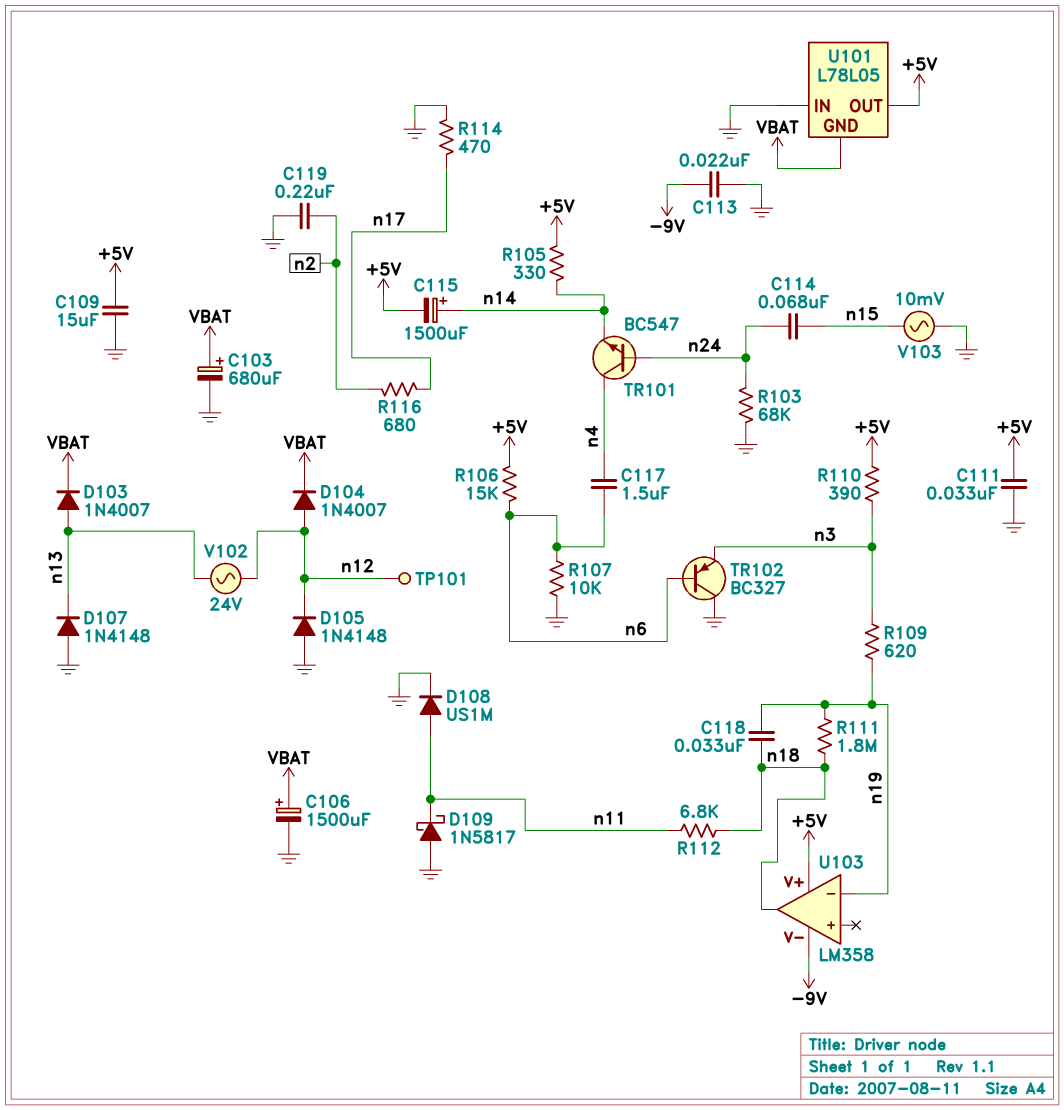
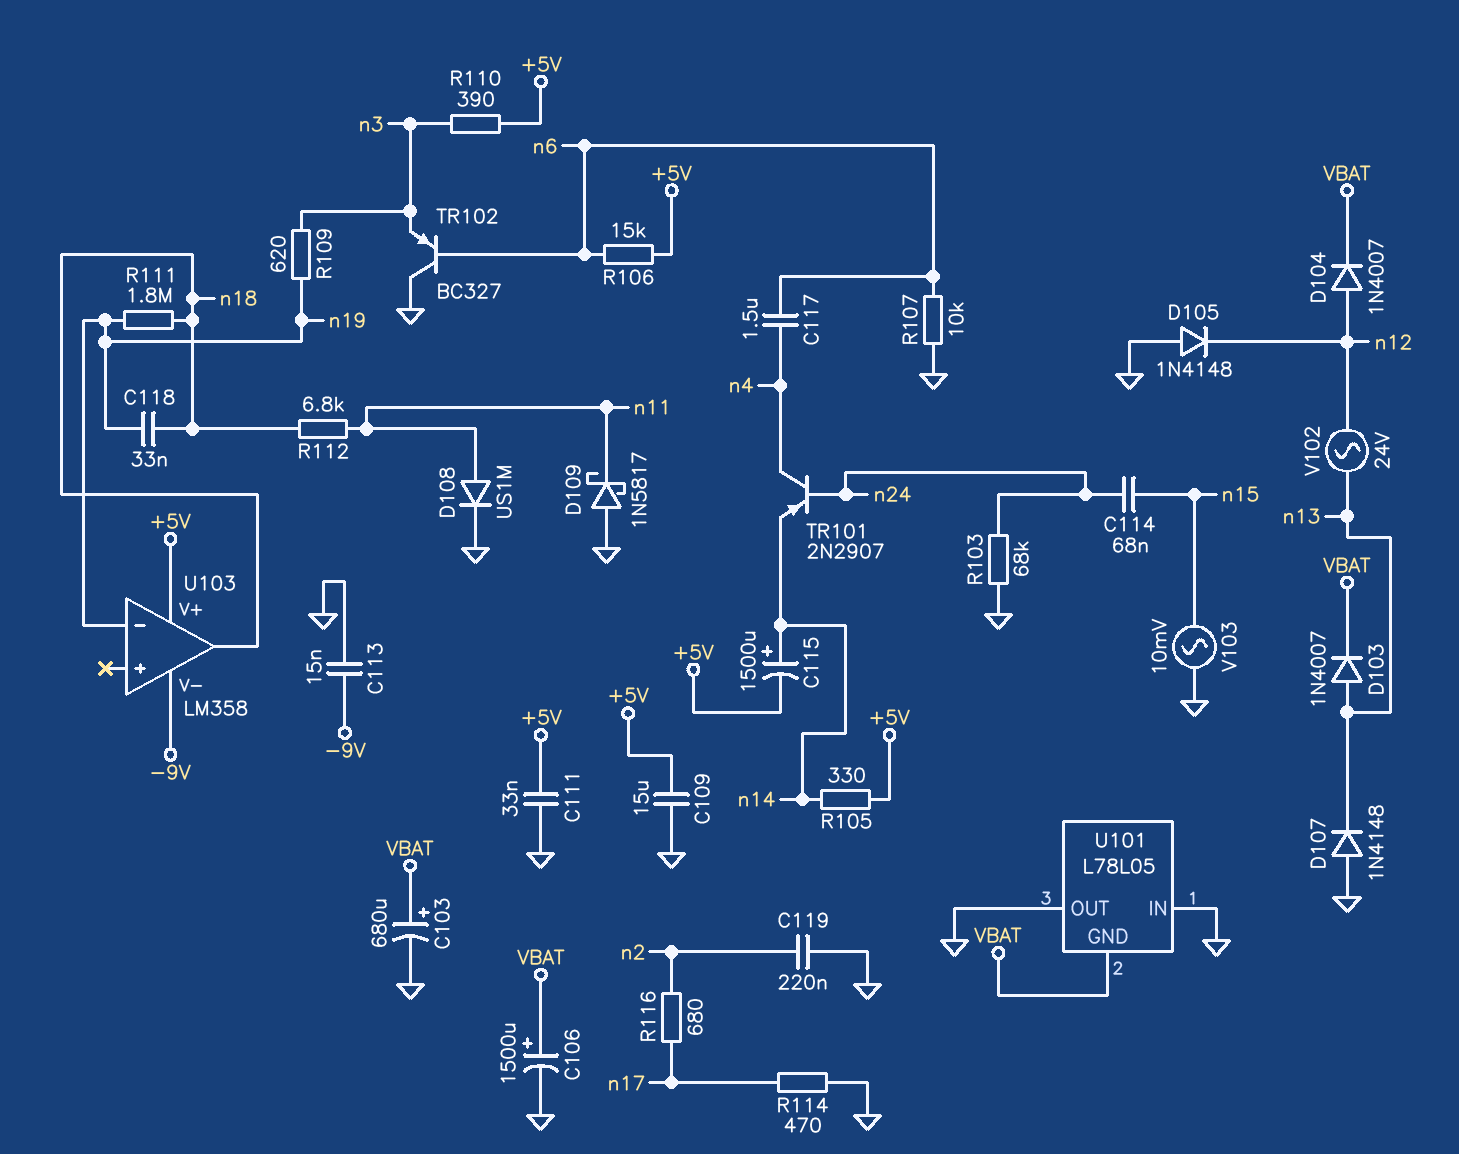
C113: 22nF (-9V, GND) -> 15nF (-9V, GND)
TP101: test point (n12) -> none
TR101: NPN BC547 (B n24, C n4, E n14) -> PNP 2N2907 (B n24, C n4, E n14)
U101 pin OUT: +5V -> GND

